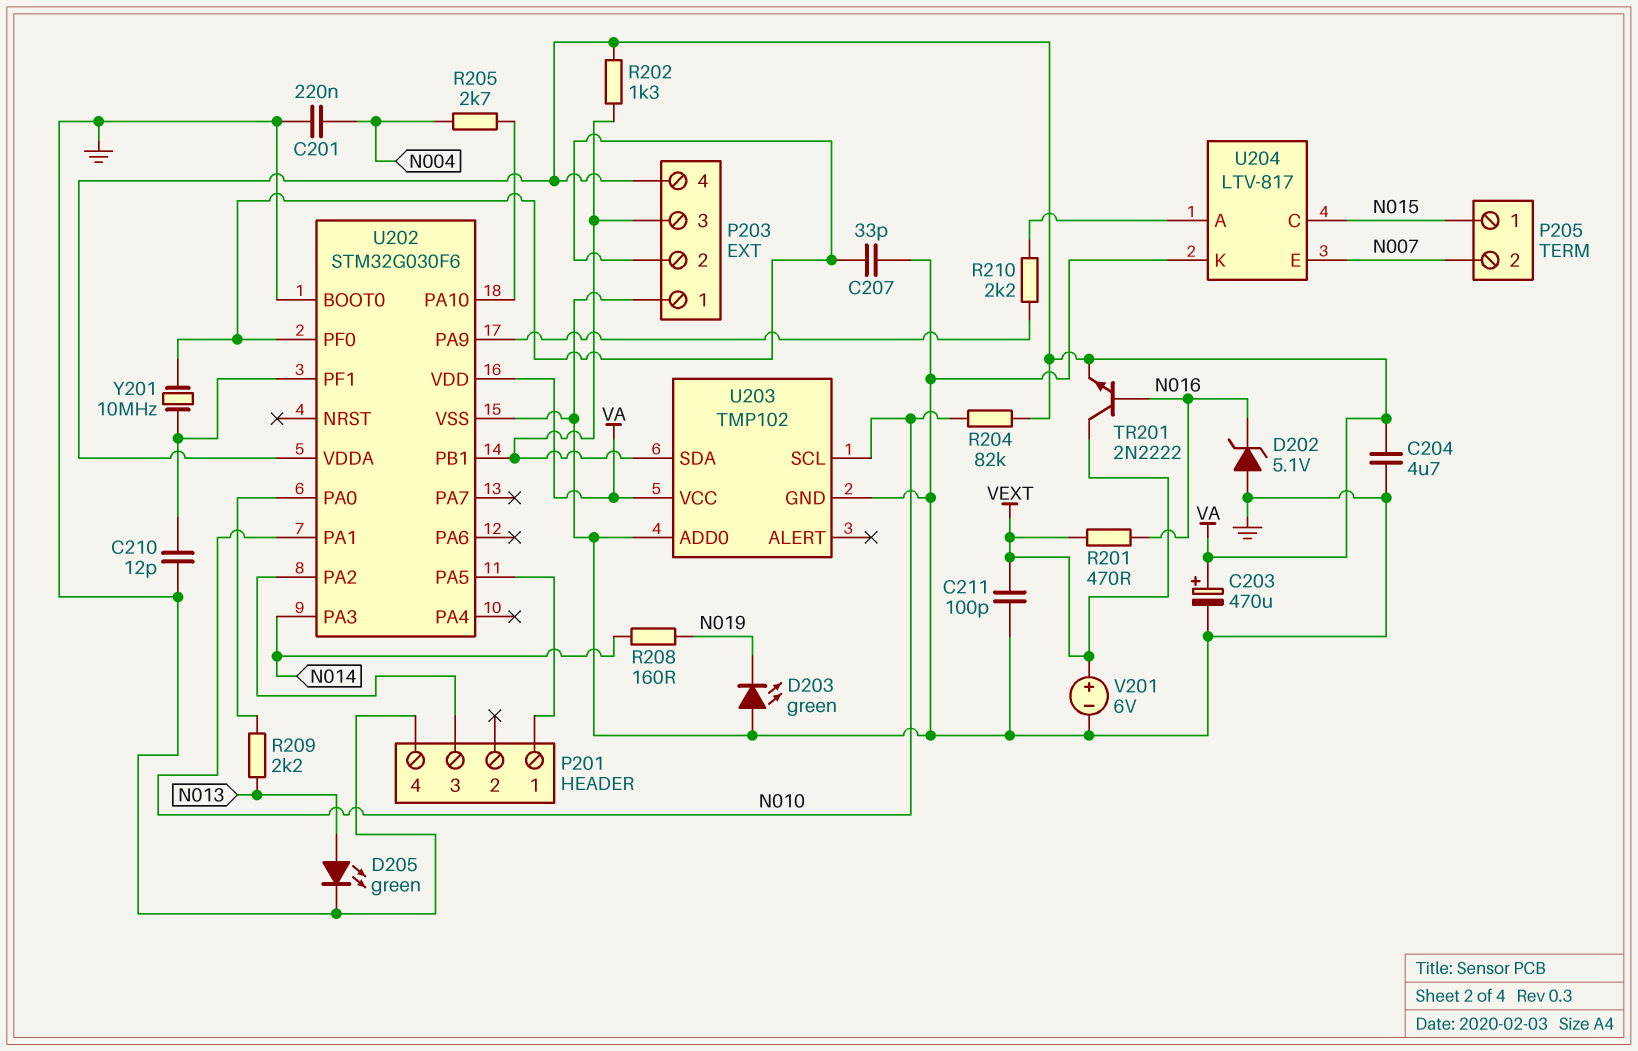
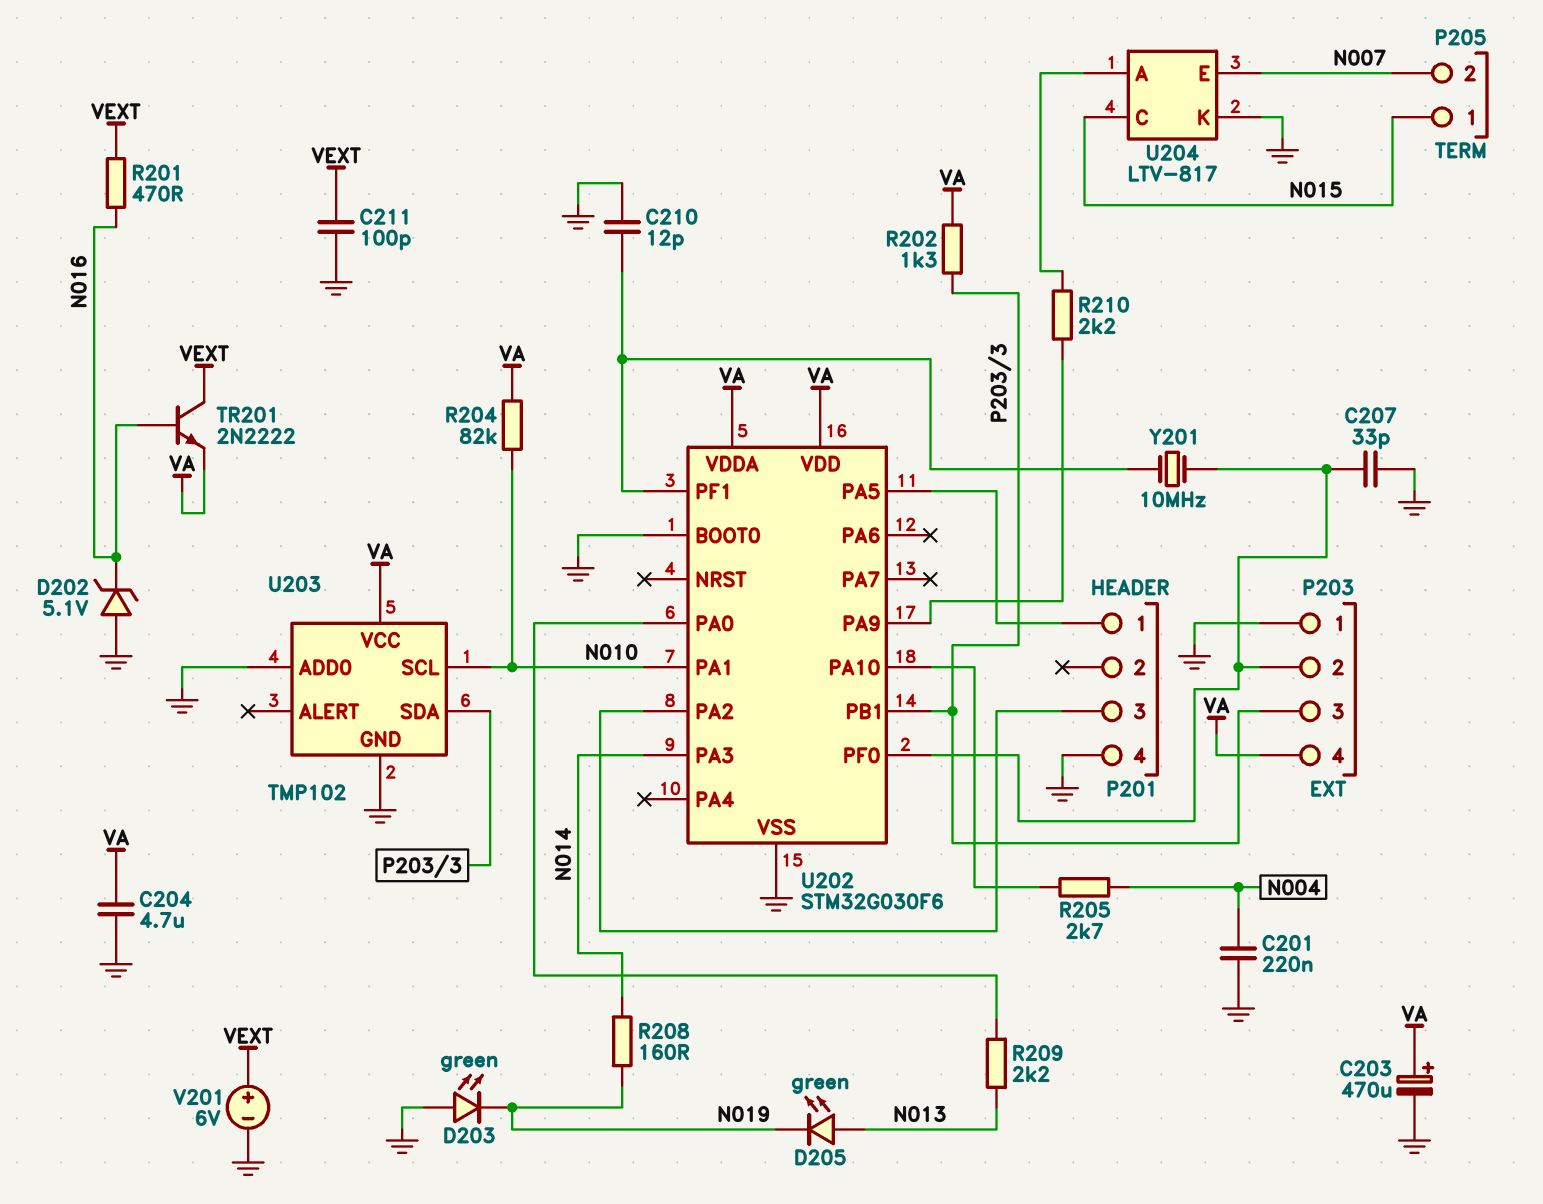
D205: LED green (A N013, K GND) -> LED green (A N013, K N019)

